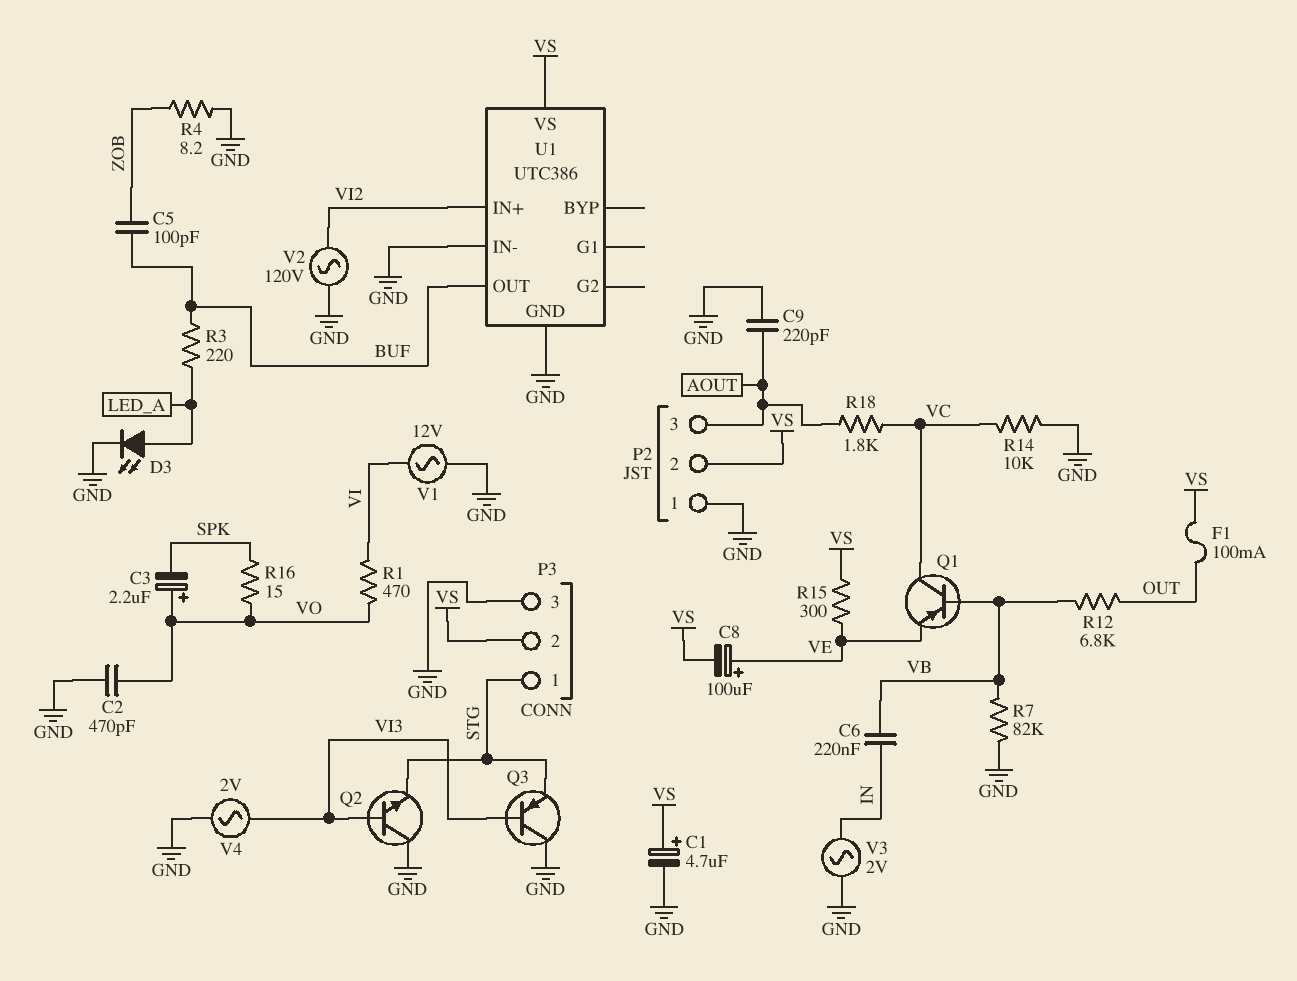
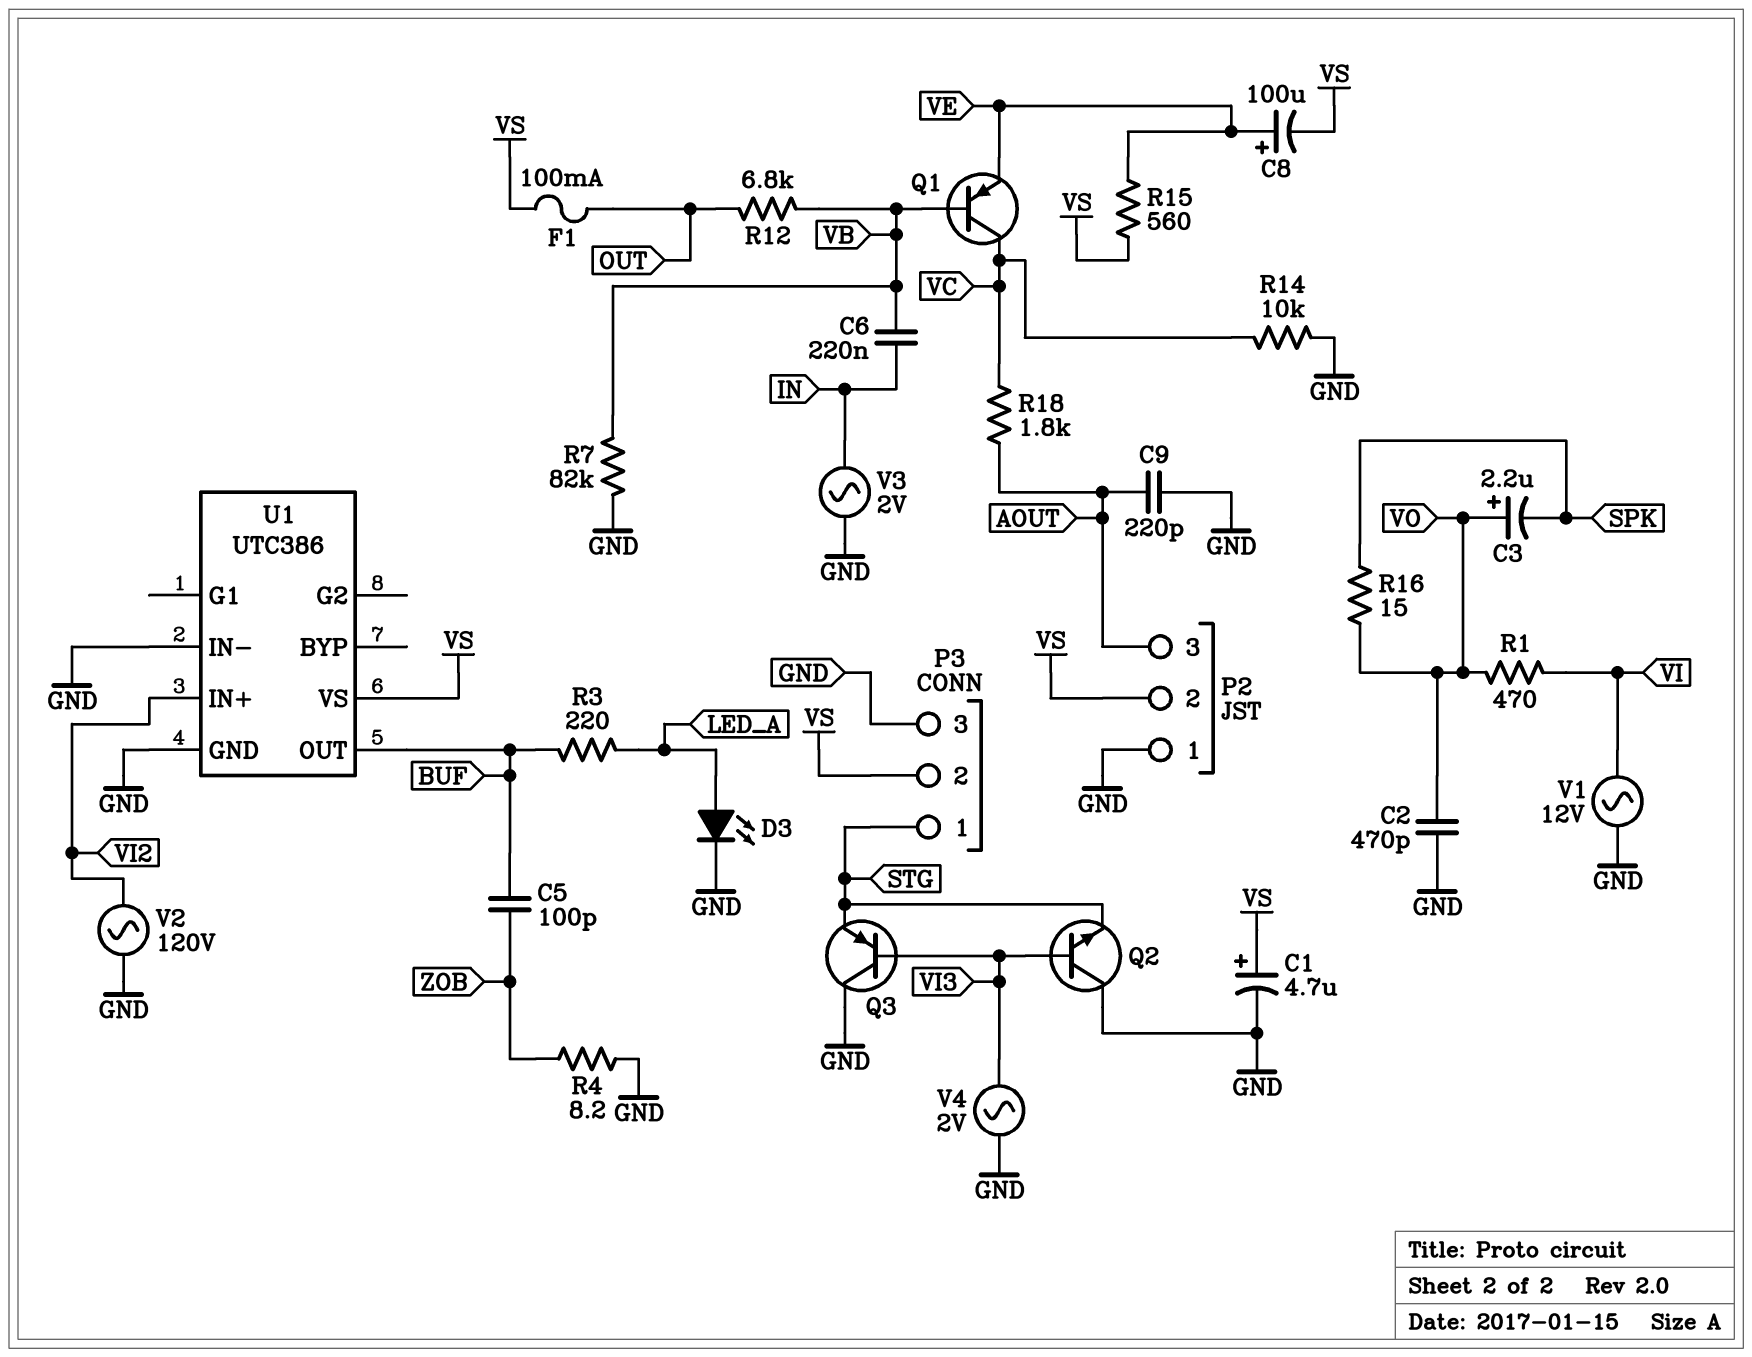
R15: 300 (VE, VS) -> 560 (VE, VS)

